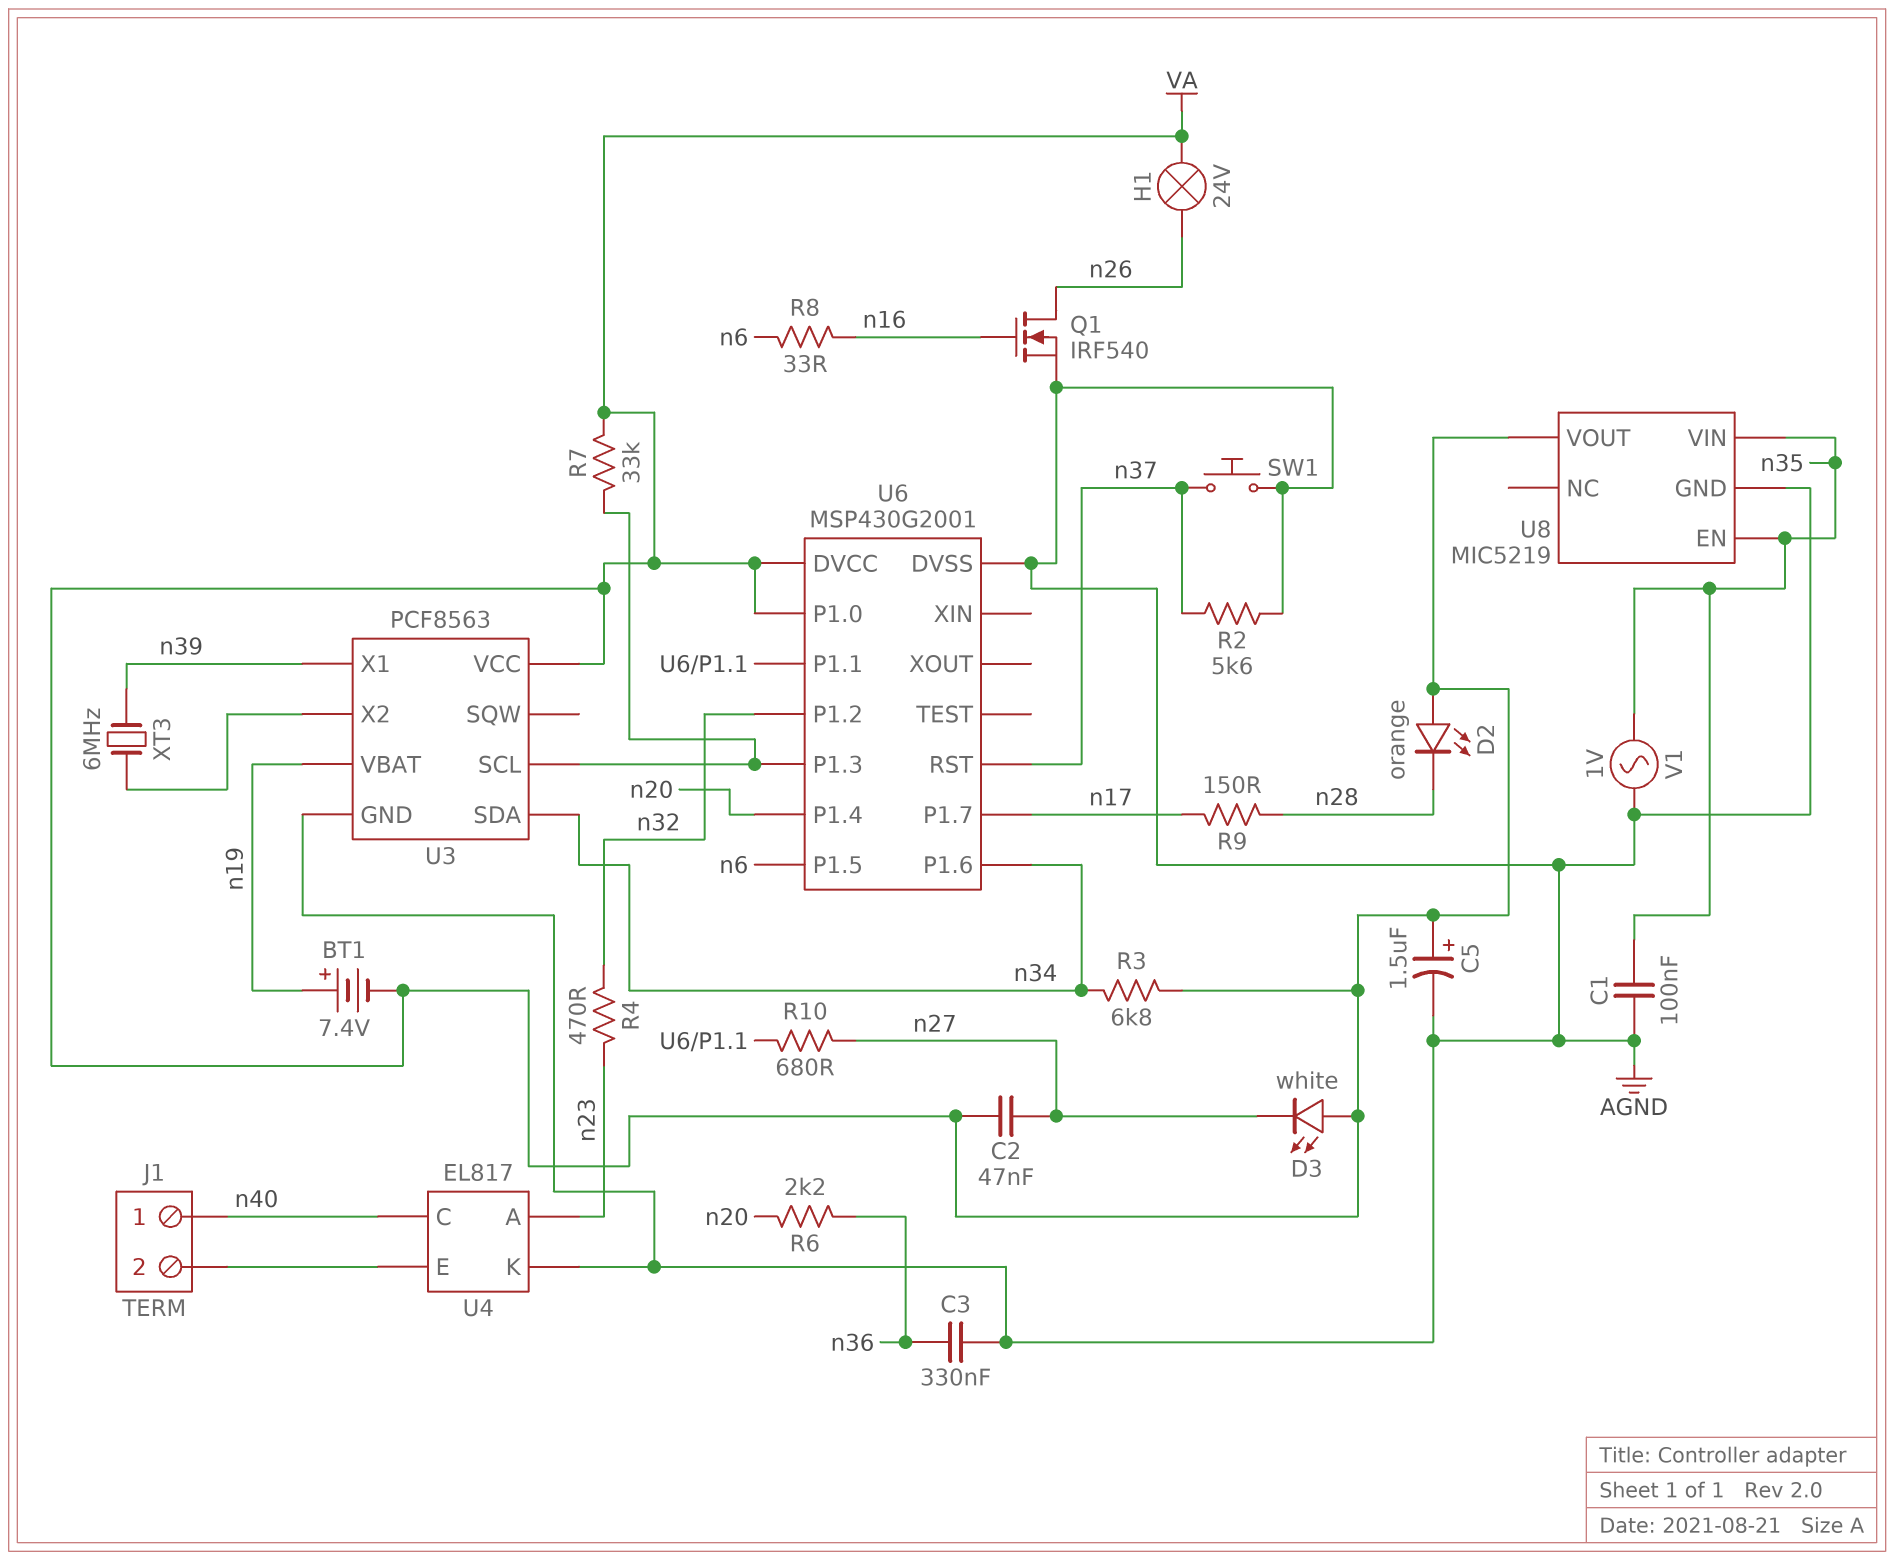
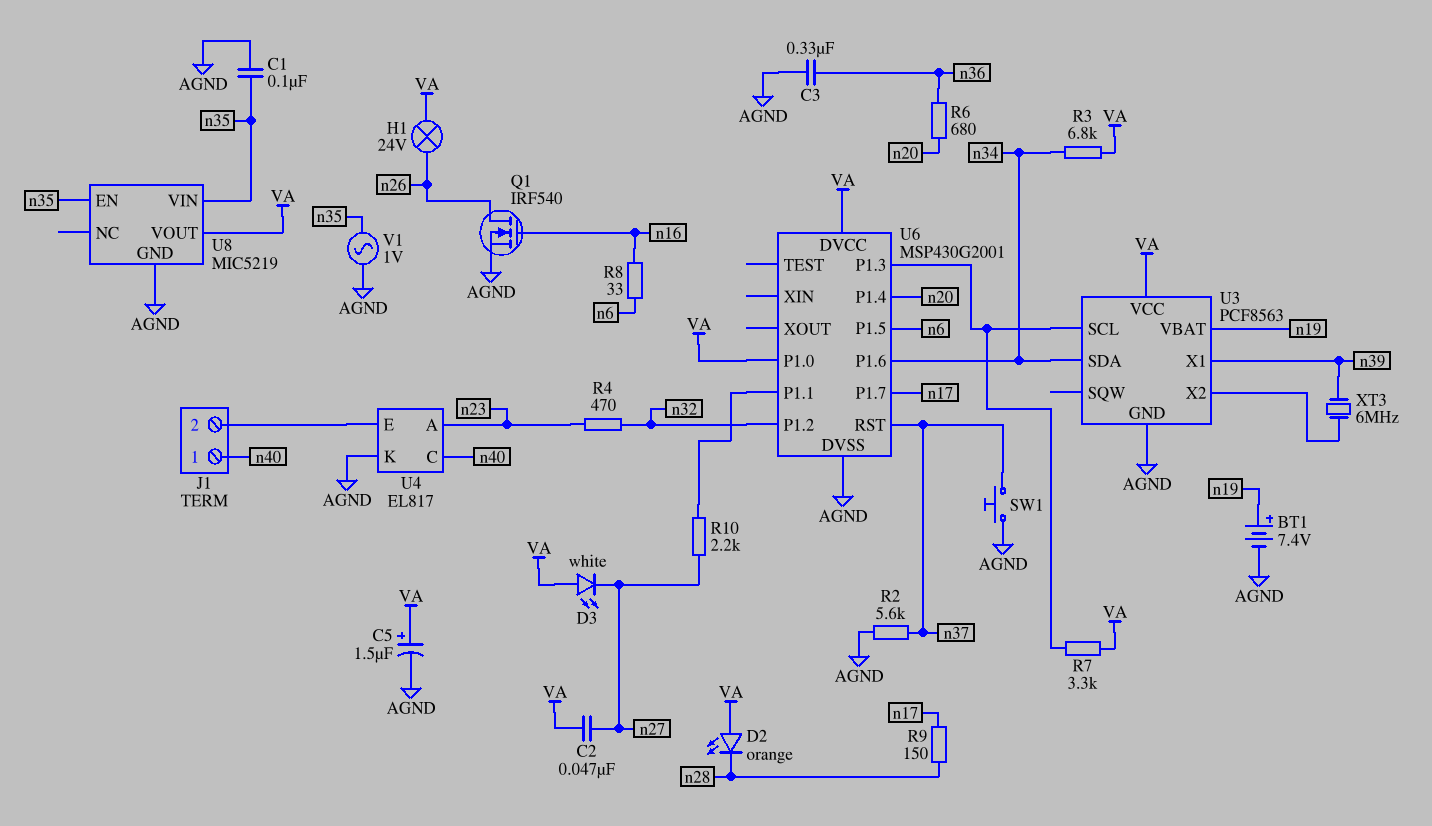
BT1: 7.4V (plus n19, minus VA) -> 7.4V (plus n19, minus AGND)
R6: 2.2k (n20, n36) -> 680 (n20, n36)
R7: 33k (U3/SCL, VA) -> 3.3k (U3/SCL, VA)
R10: 680 (U6/P1.1, n27) -> 2.2k (U6/P1.1, n27)

